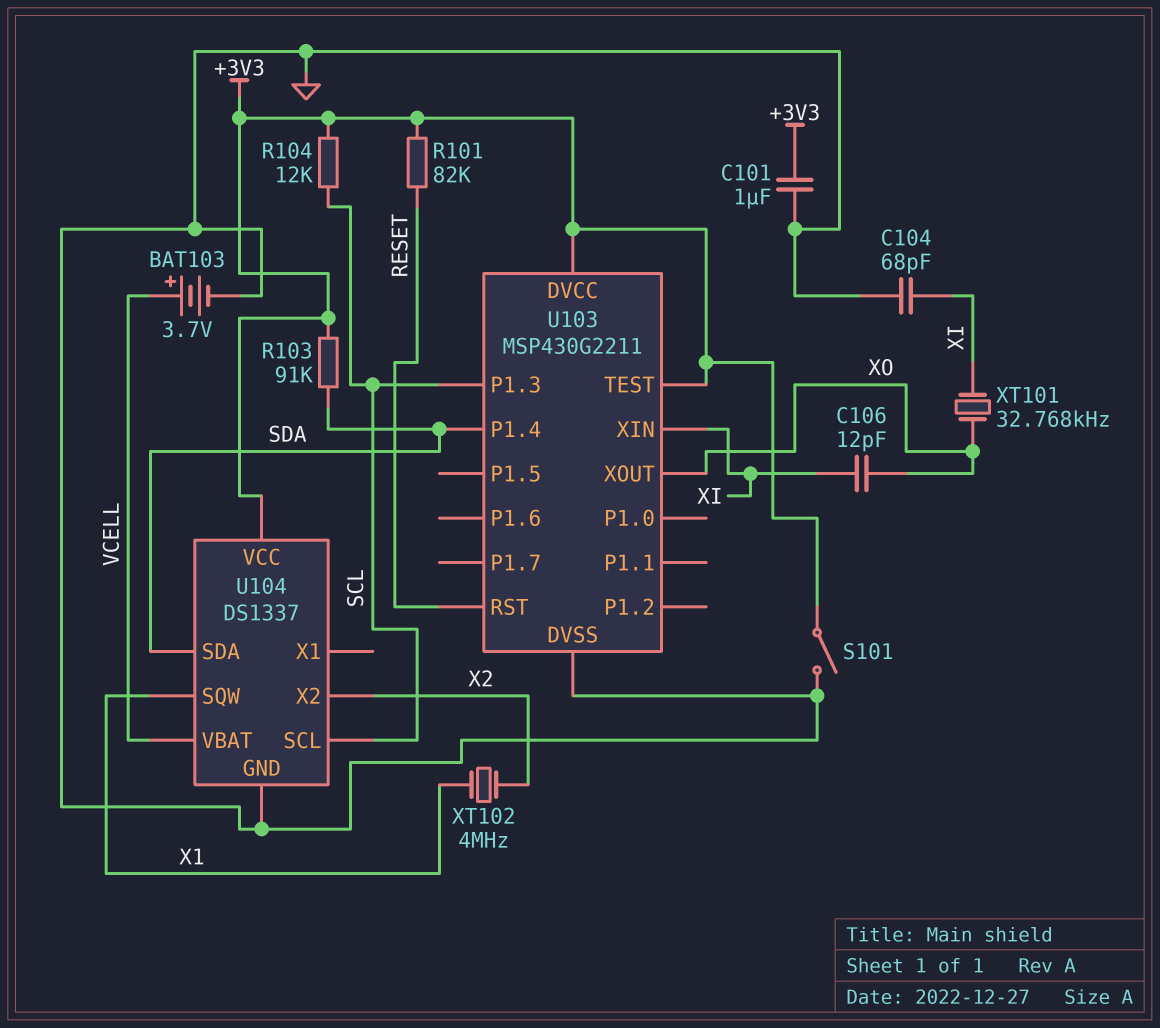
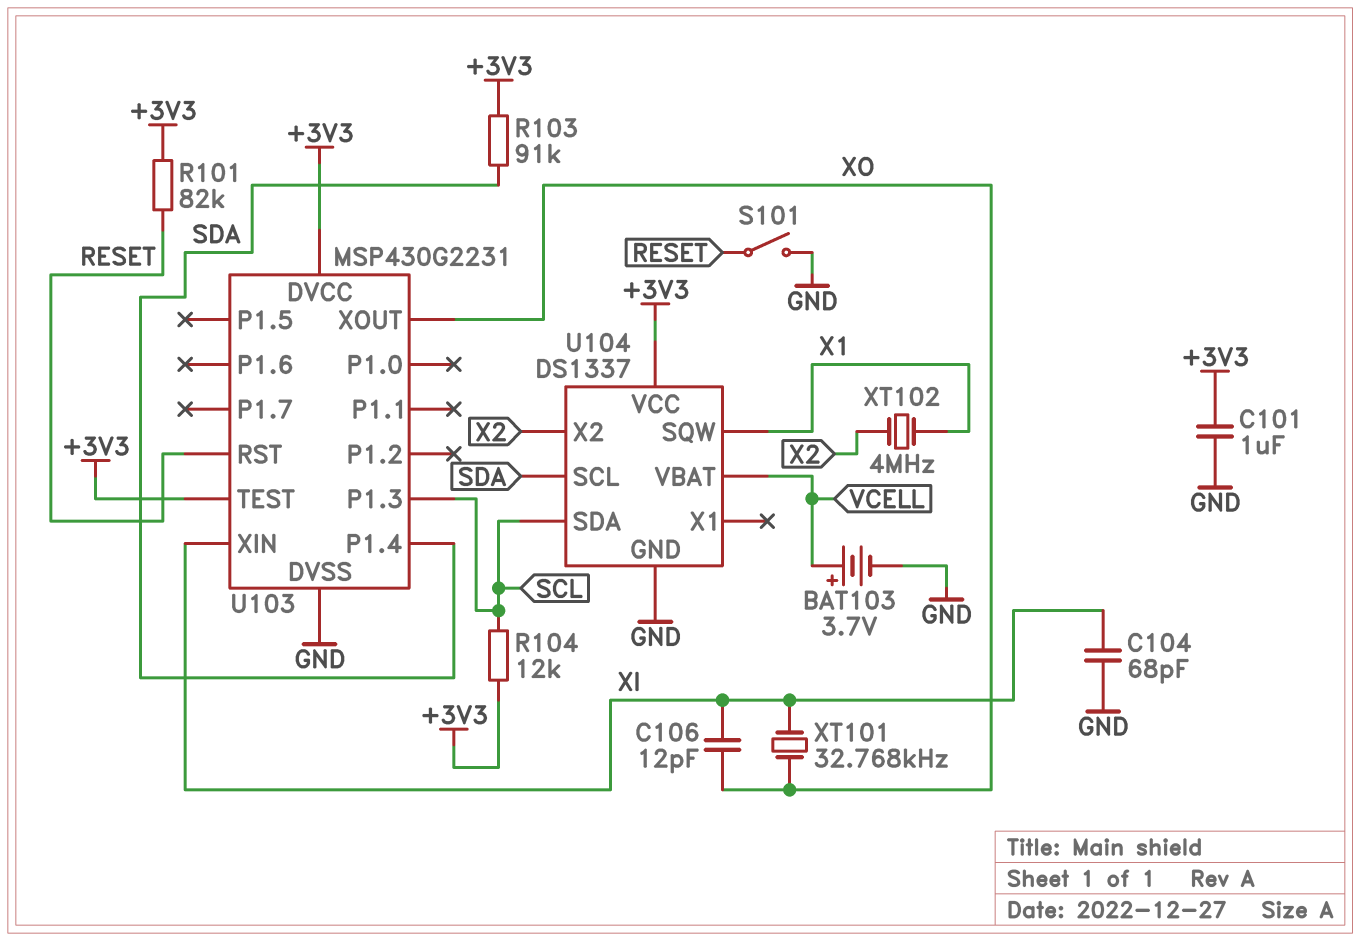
S101: switch (+3V3, GND) -> switch (GND, RESET)
U103: MSP430G2211 -> MSP430G2231
U104 pin SCL: SCL -> SDA
U104 pin SDA: SDA -> SCL

